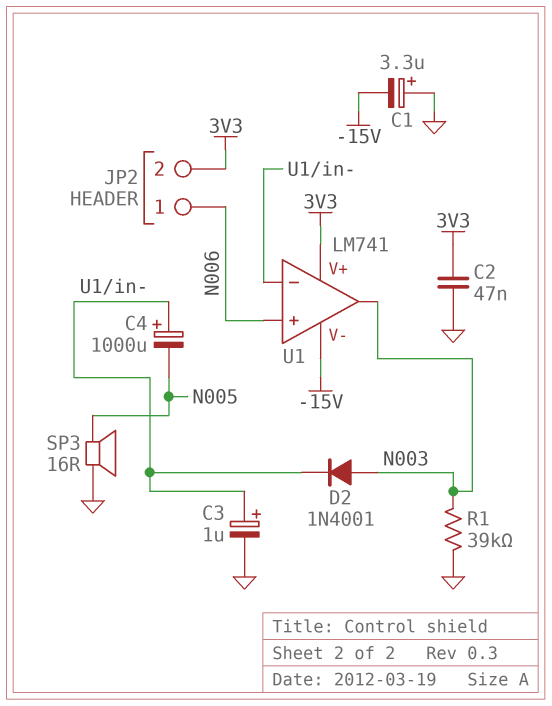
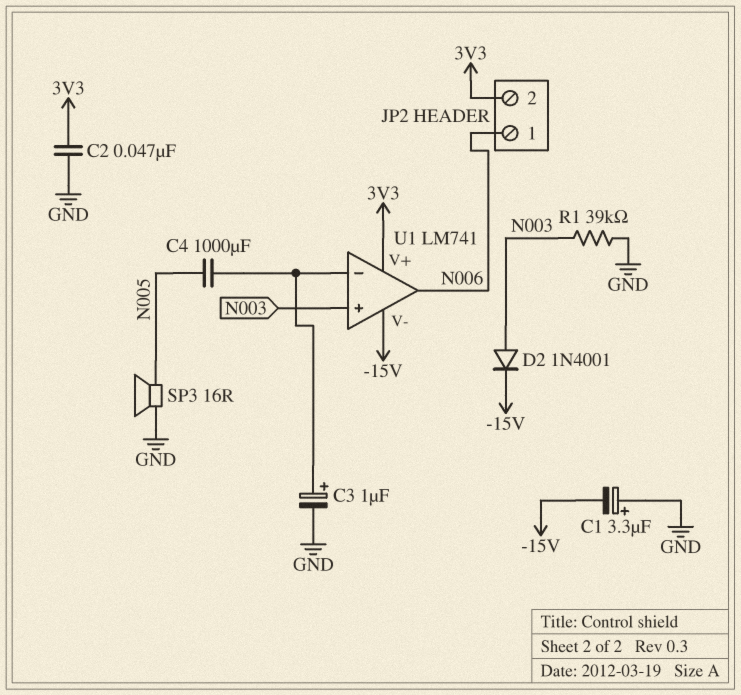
C4: 1000uF (plus U1/in-, minus N005) -> 1000uF (N005, U1/in-)
D2: diode 1N4001 (A N003, K U1/in-) -> diode 1N4001 (A N003, K -15V)
U1 pin in+: N006 -> N003
U1 pin out: N003 -> N006

